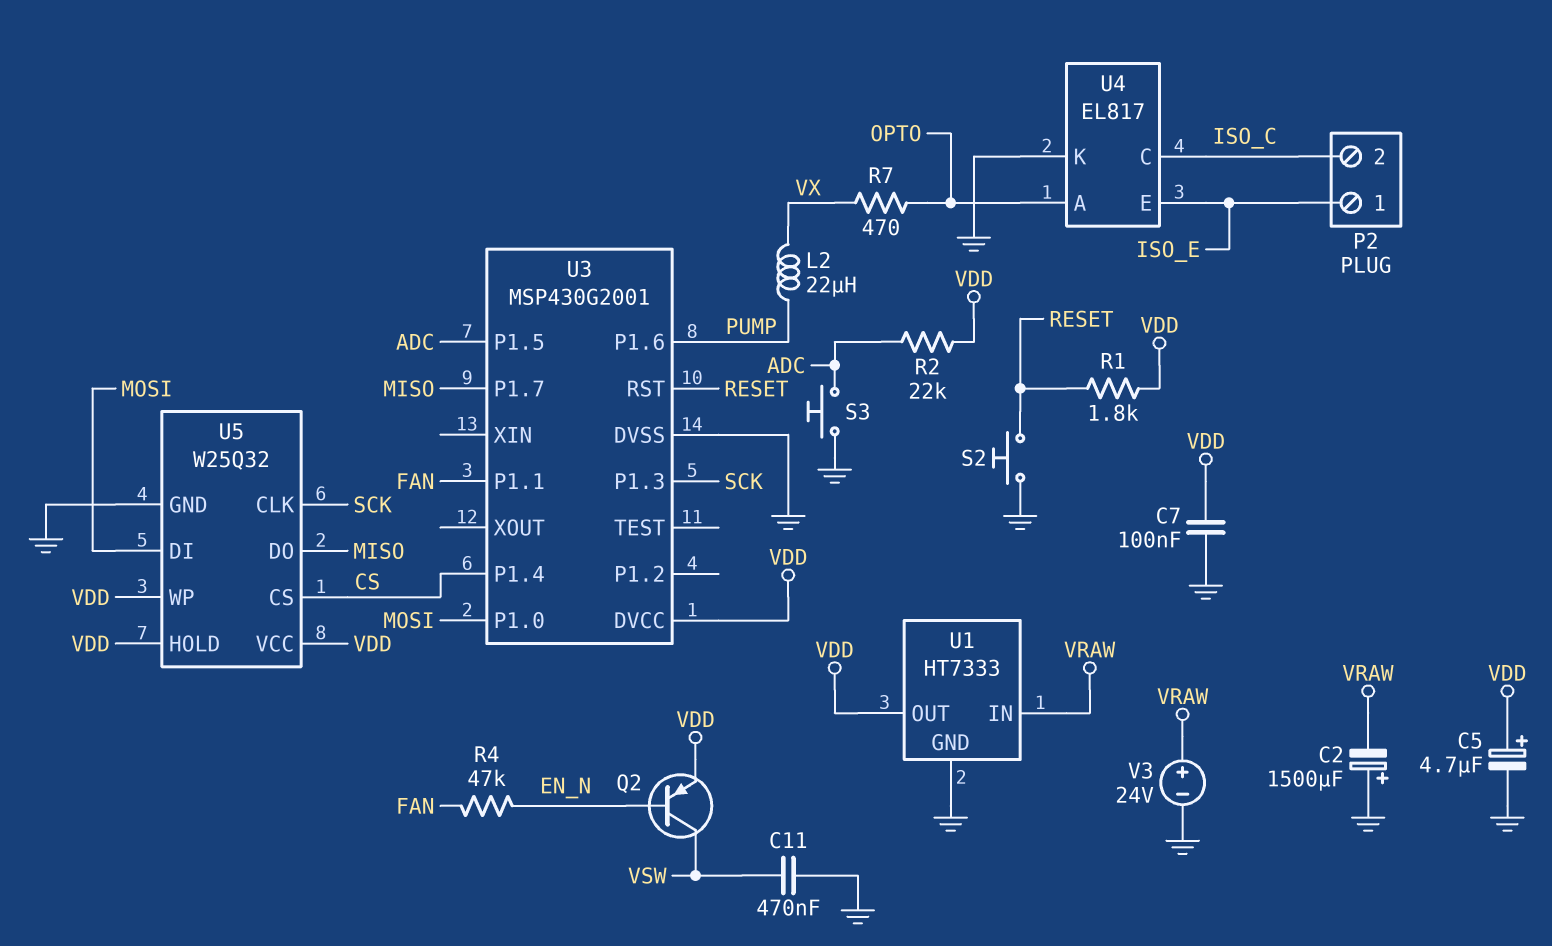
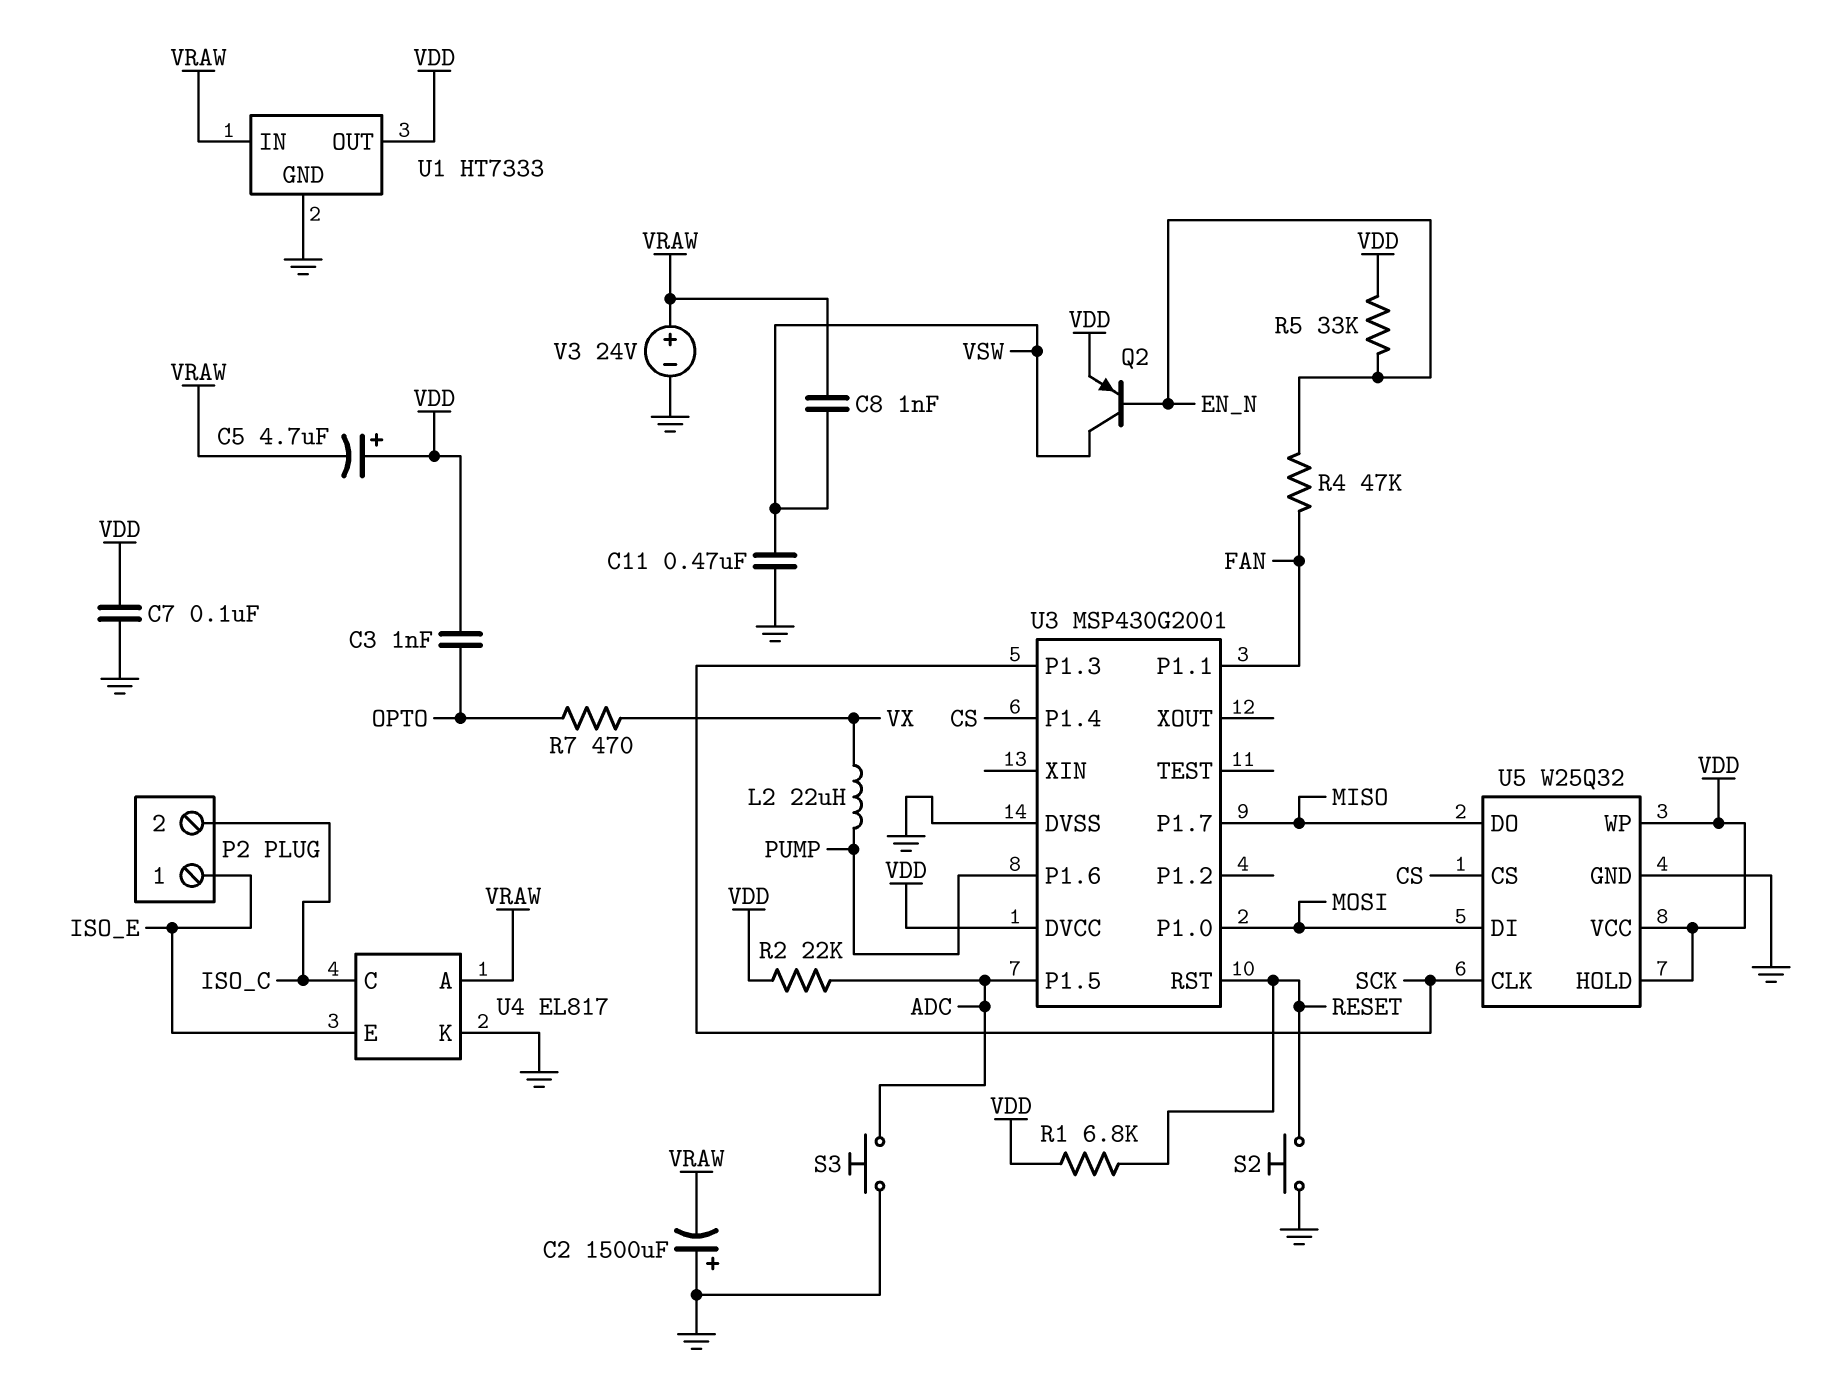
C3: none -> 1nF (OPTO, VDD)
C5: 4.7uF (plus VDD, minus GND) -> 4.7uF (plus VDD, minus VRAW)
C8: none -> 1nF (VRAW, VSW)
R1: 1.8k (RESET, VDD) -> 6.8k (RESET, VDD)
R5: none -> 33k (EN_N, VDD)
U4 pin A: OPTO -> VRAW

